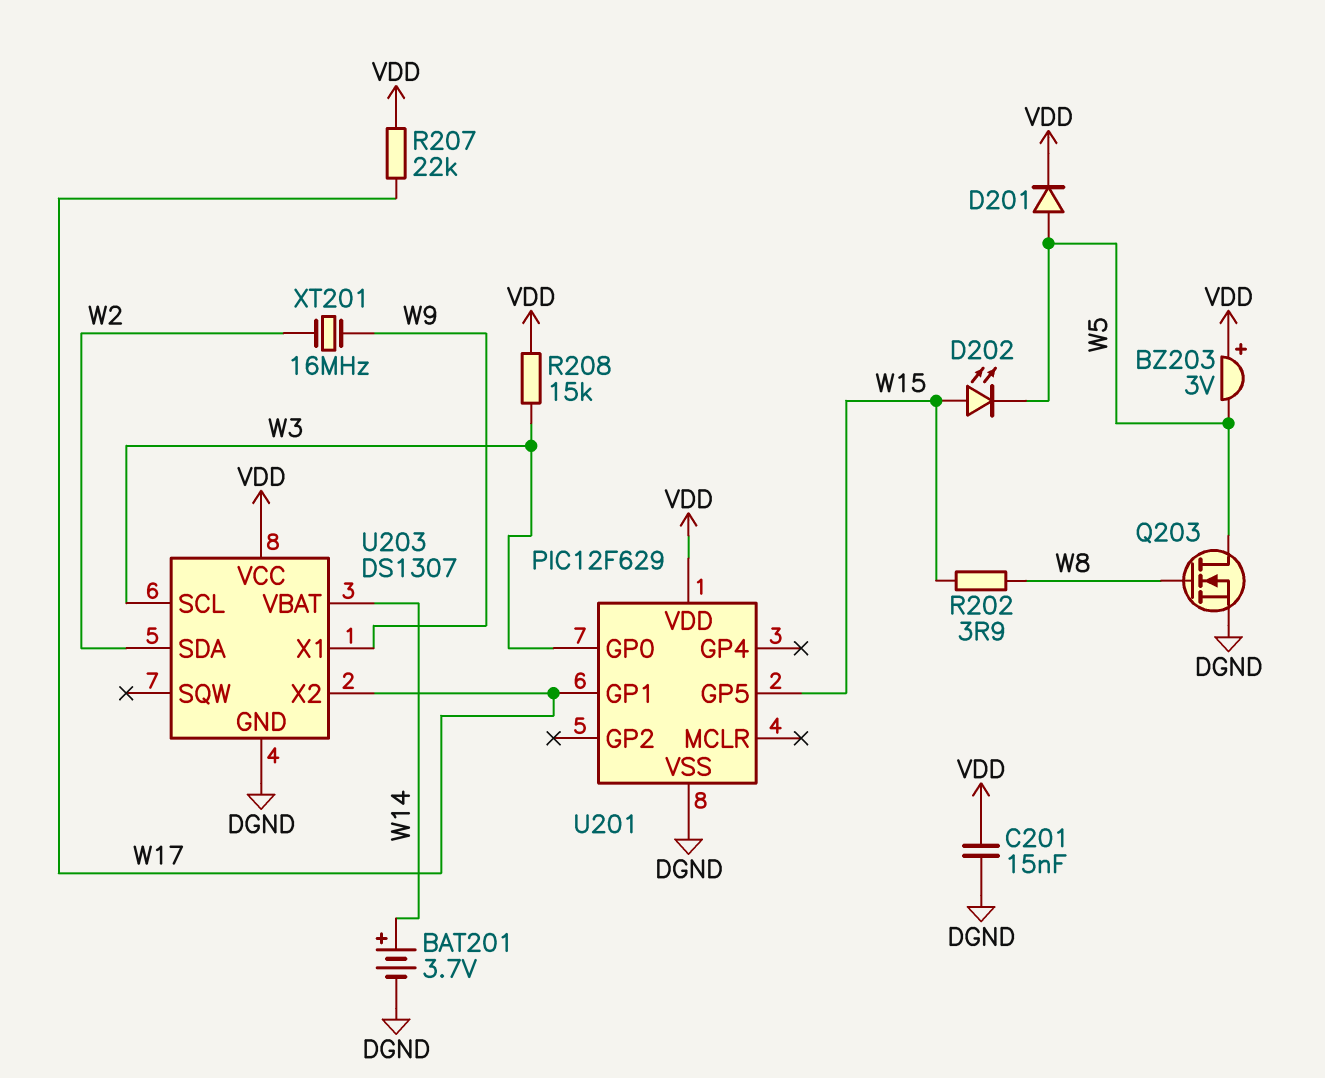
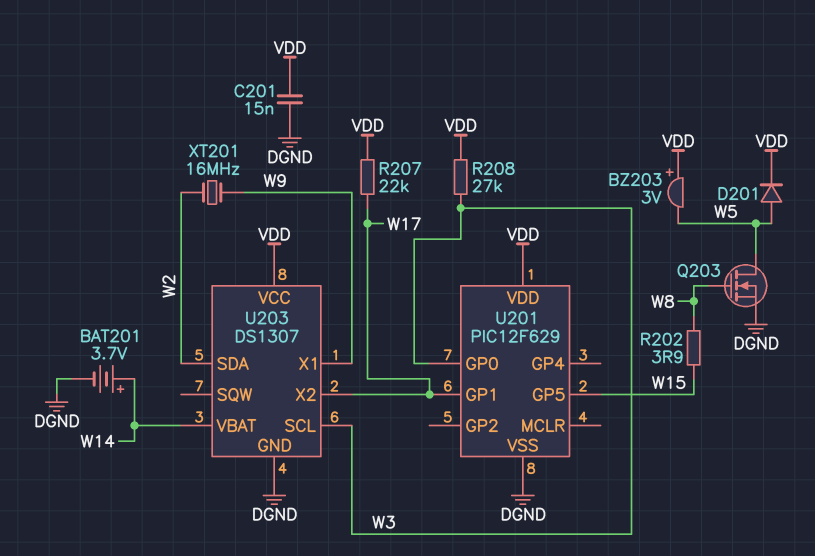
D202: LED (A W15, K W5) -> none
R208: 15k (VDD, W3) -> 27k (VDD, W3)

